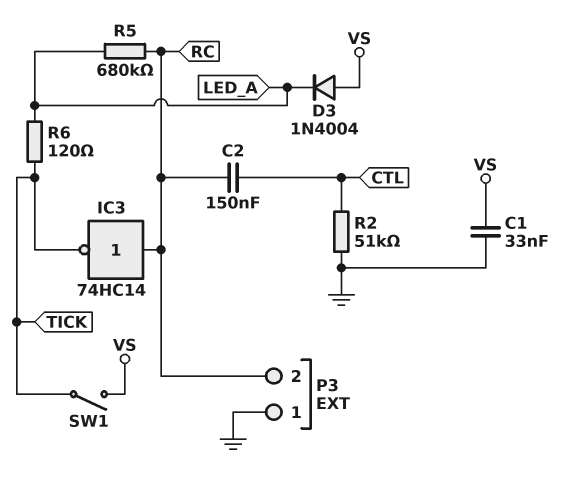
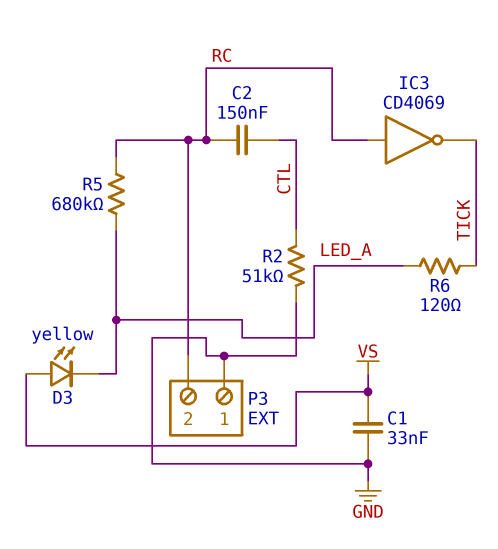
D3: diode 1N4004 (A VS, K LED_A) -> LED yellow (A VS, K LED_A)
IC3: NOT 74HC14 (in RC, out TICK) -> NOT CD4069 (in RC, out TICK)
SW1: switch (TICK, VS) -> none

